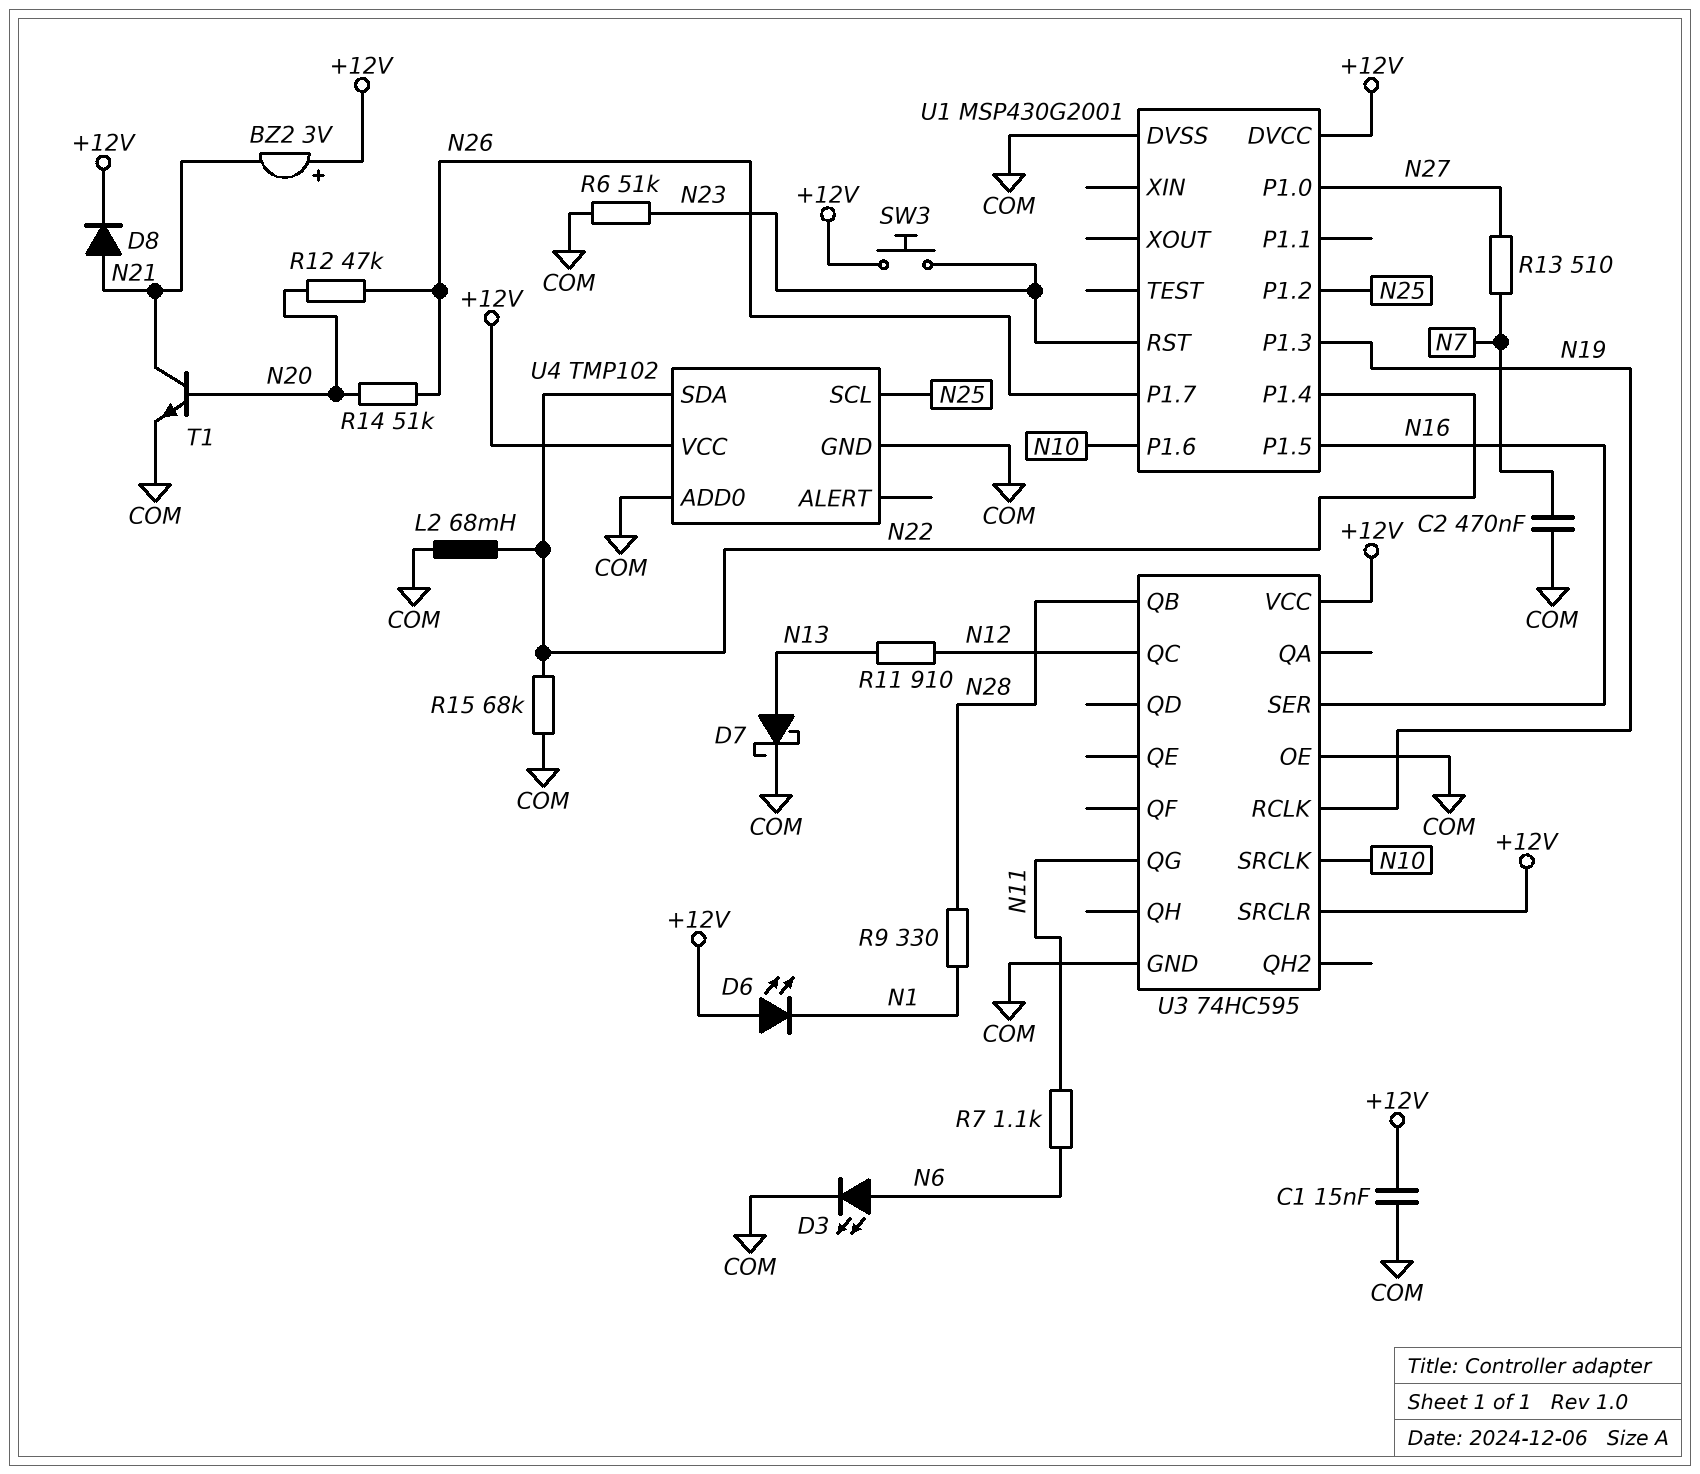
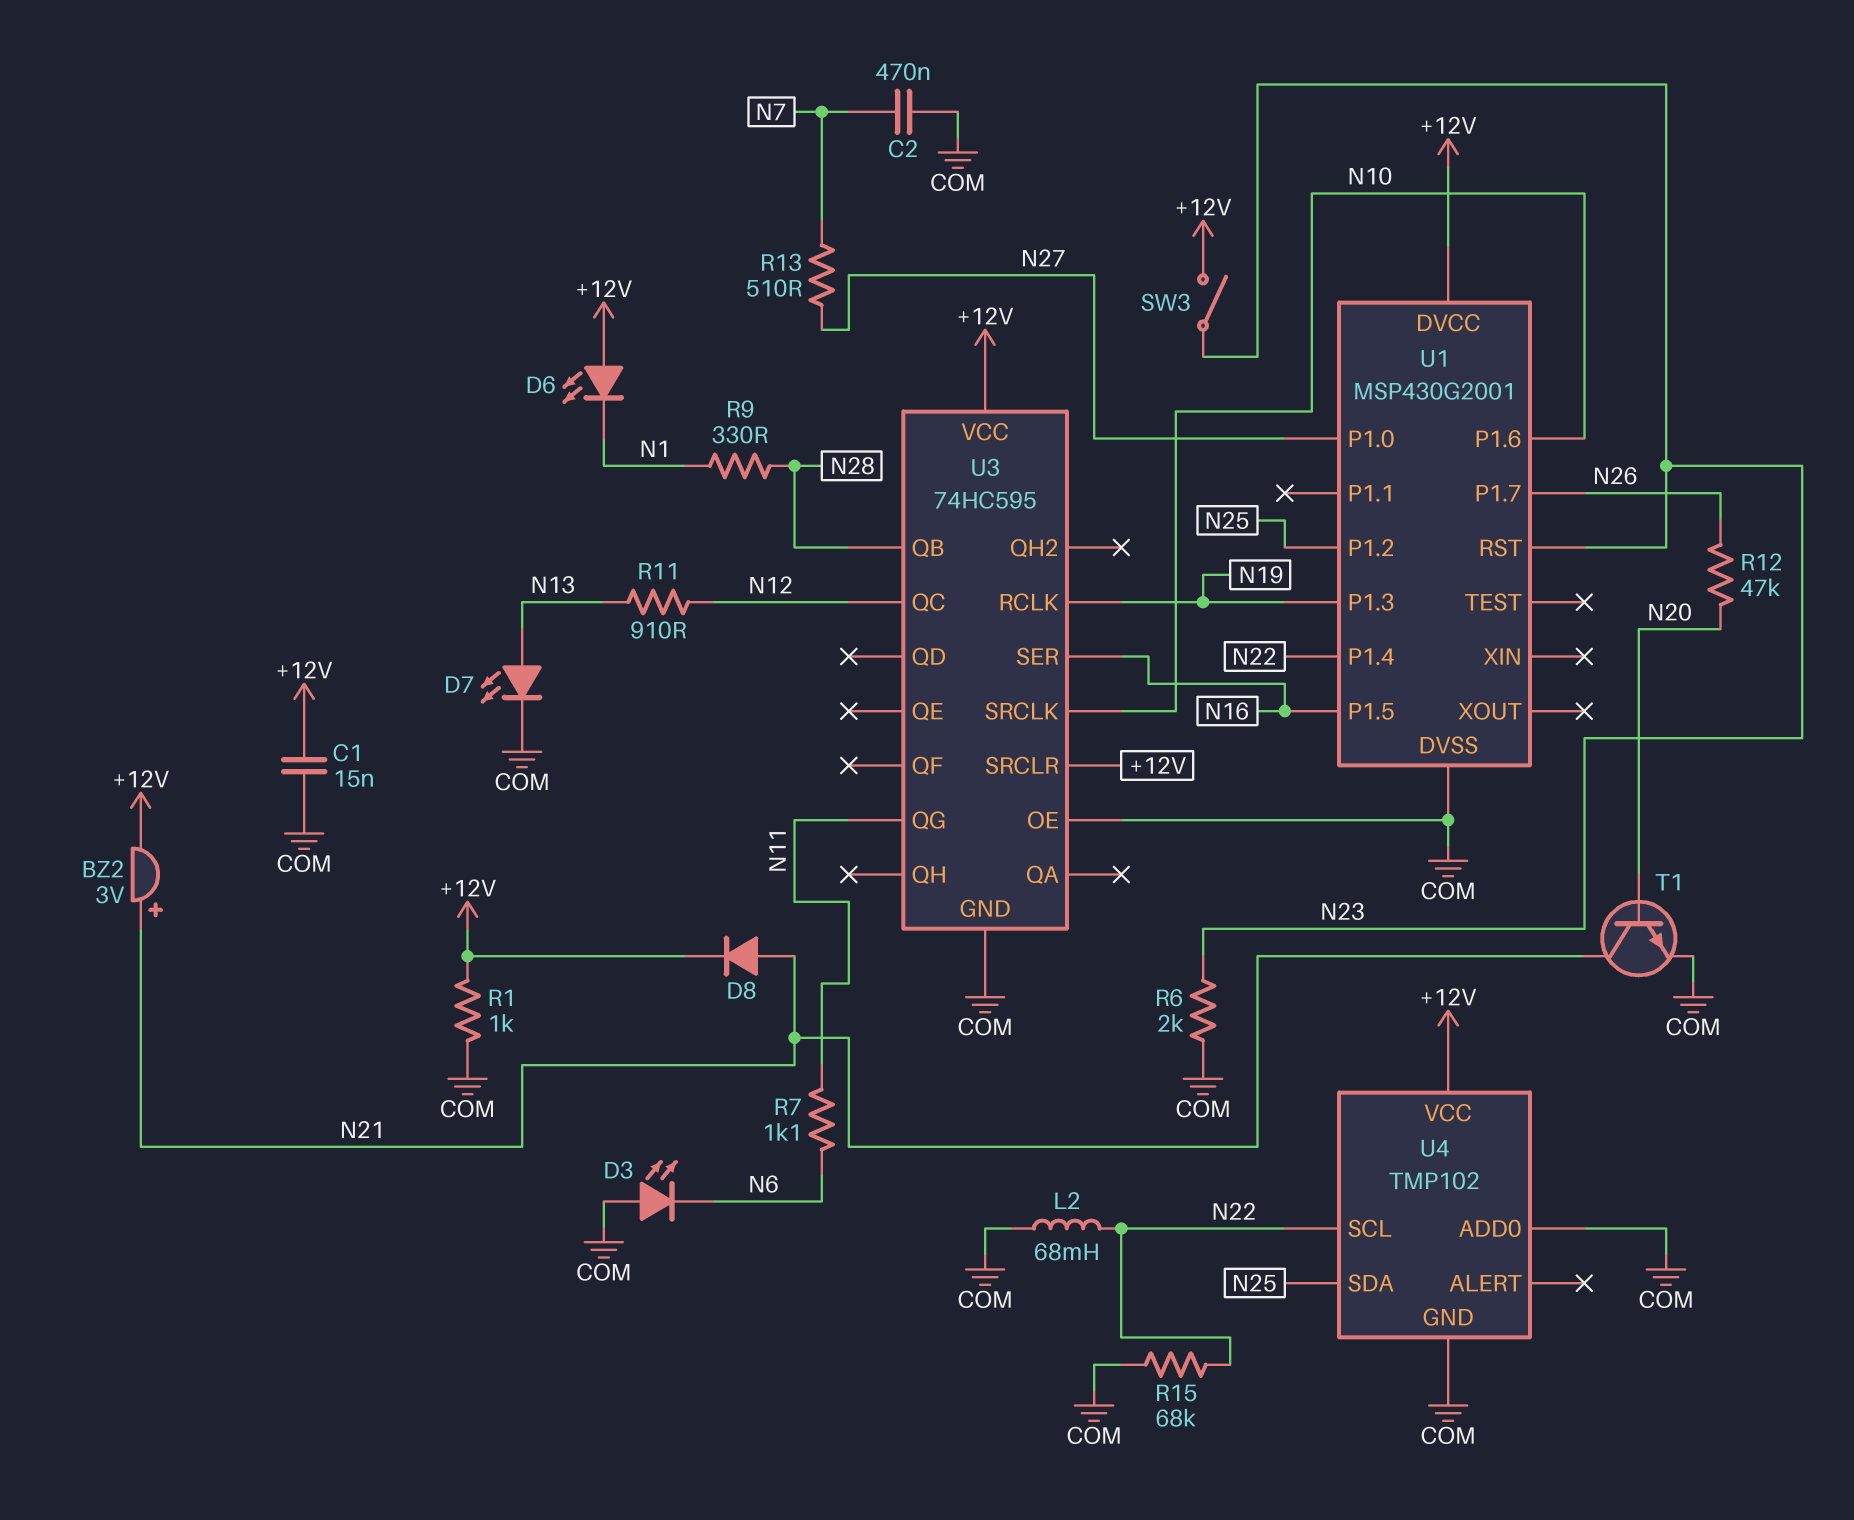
BZ2: buzzer 3V (plus +12V, minus N21) -> buzzer 3V (plus N21, minus +12V)
D3: LED (A N6, K COM) -> LED (A COM, K N6)
D7: schottky (A N13, K COM) -> LED (A N13, K COM)
R1: none -> 1k (+12V, COM)
R6: 51k (COM, N23) -> 2k (COM, N23)
R14: 51k (N20, N26) -> none
SW3: button (+12V, N23) -> switch (+12V, N23)
U4 pin SCL: N25 -> N22
U4 pin SDA: N22 -> N25

